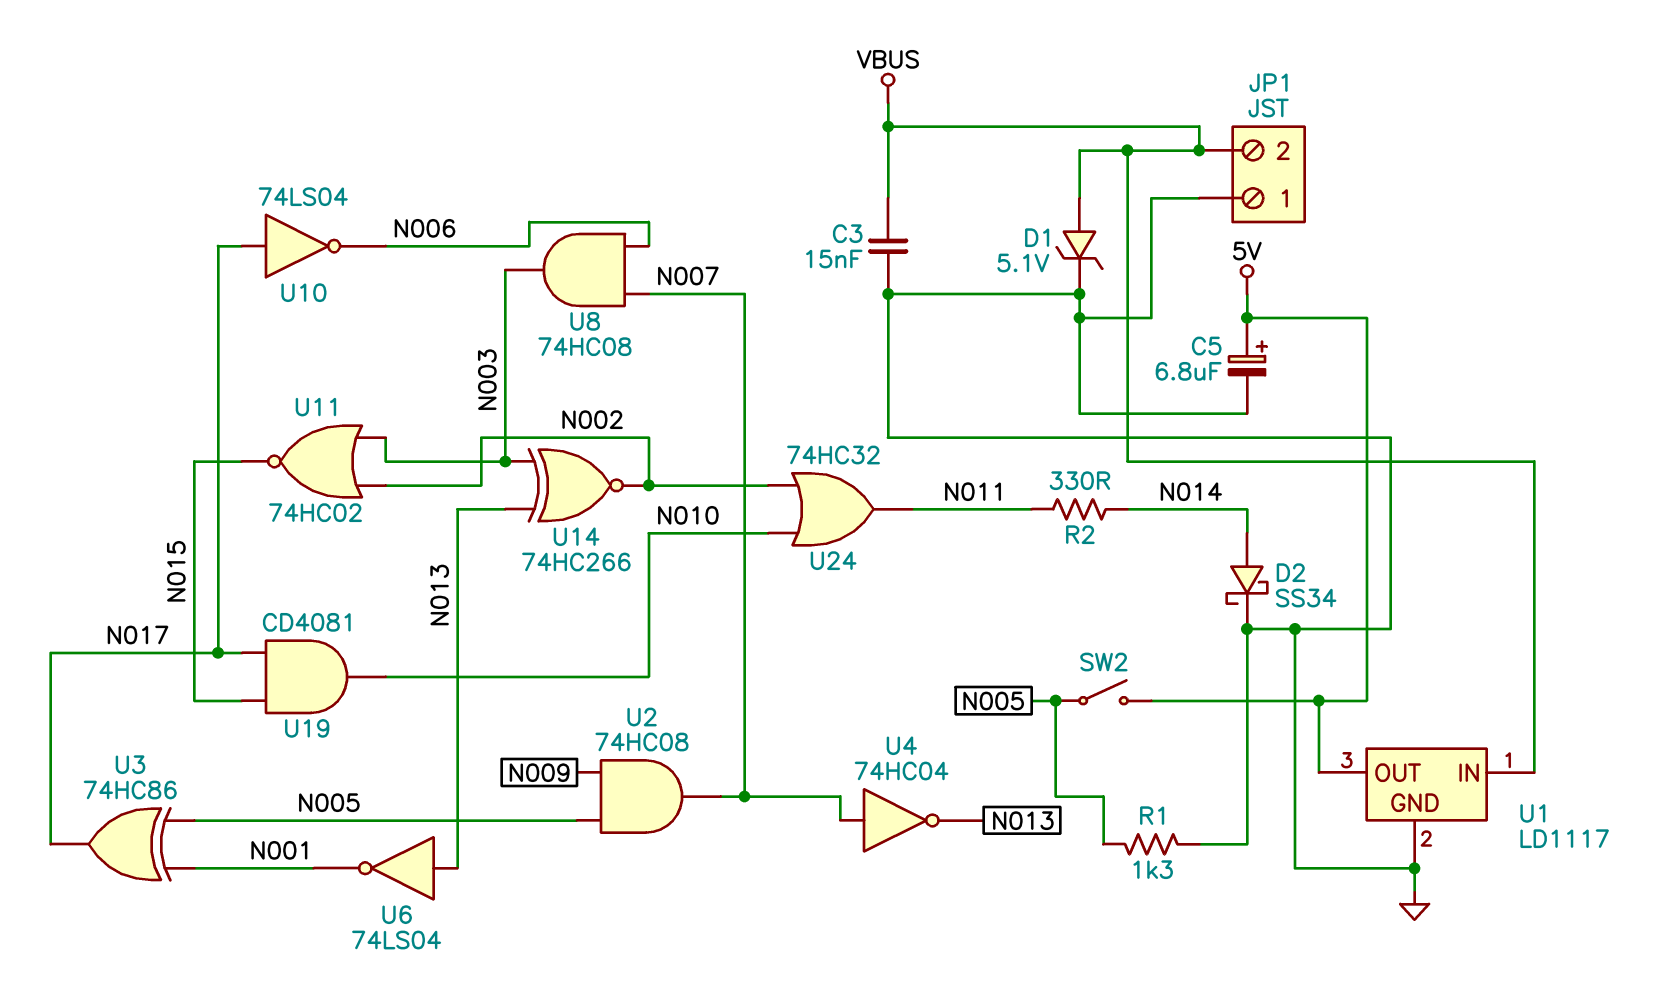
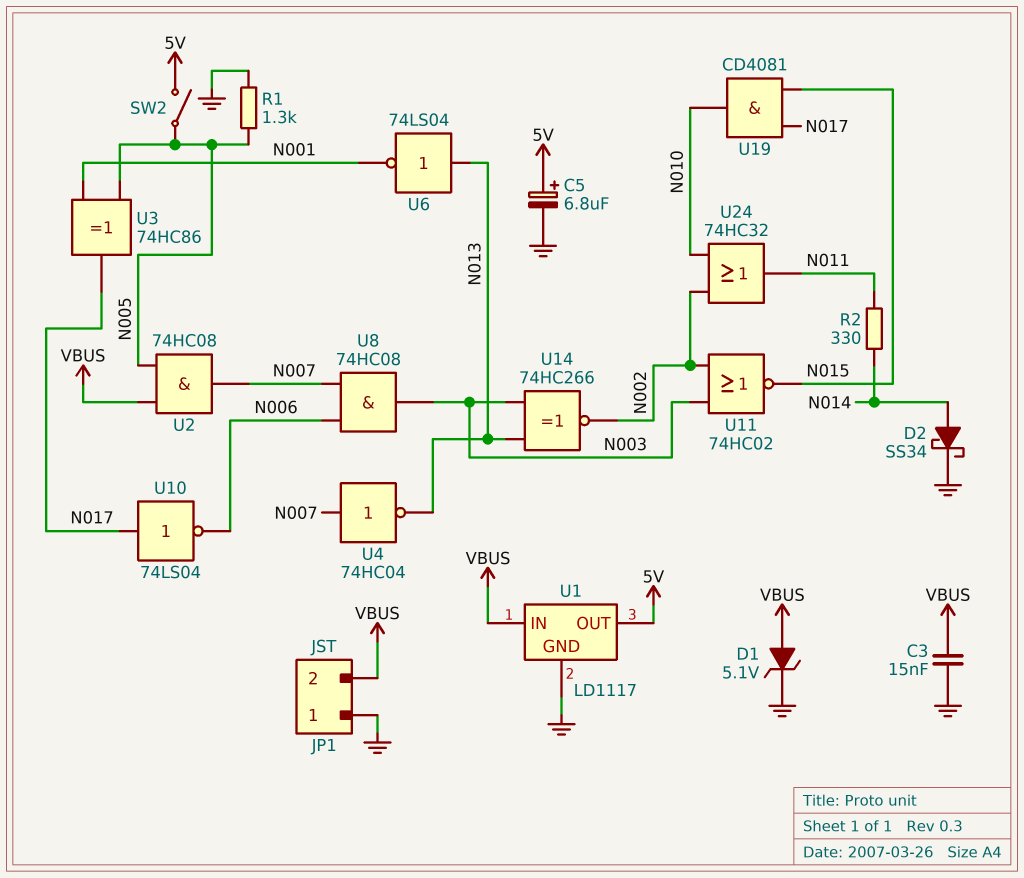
U2: AND 74HC08 (in N005, in N009, out N007) -> AND 74HC08 (in N005, in VBUS, out N007)

